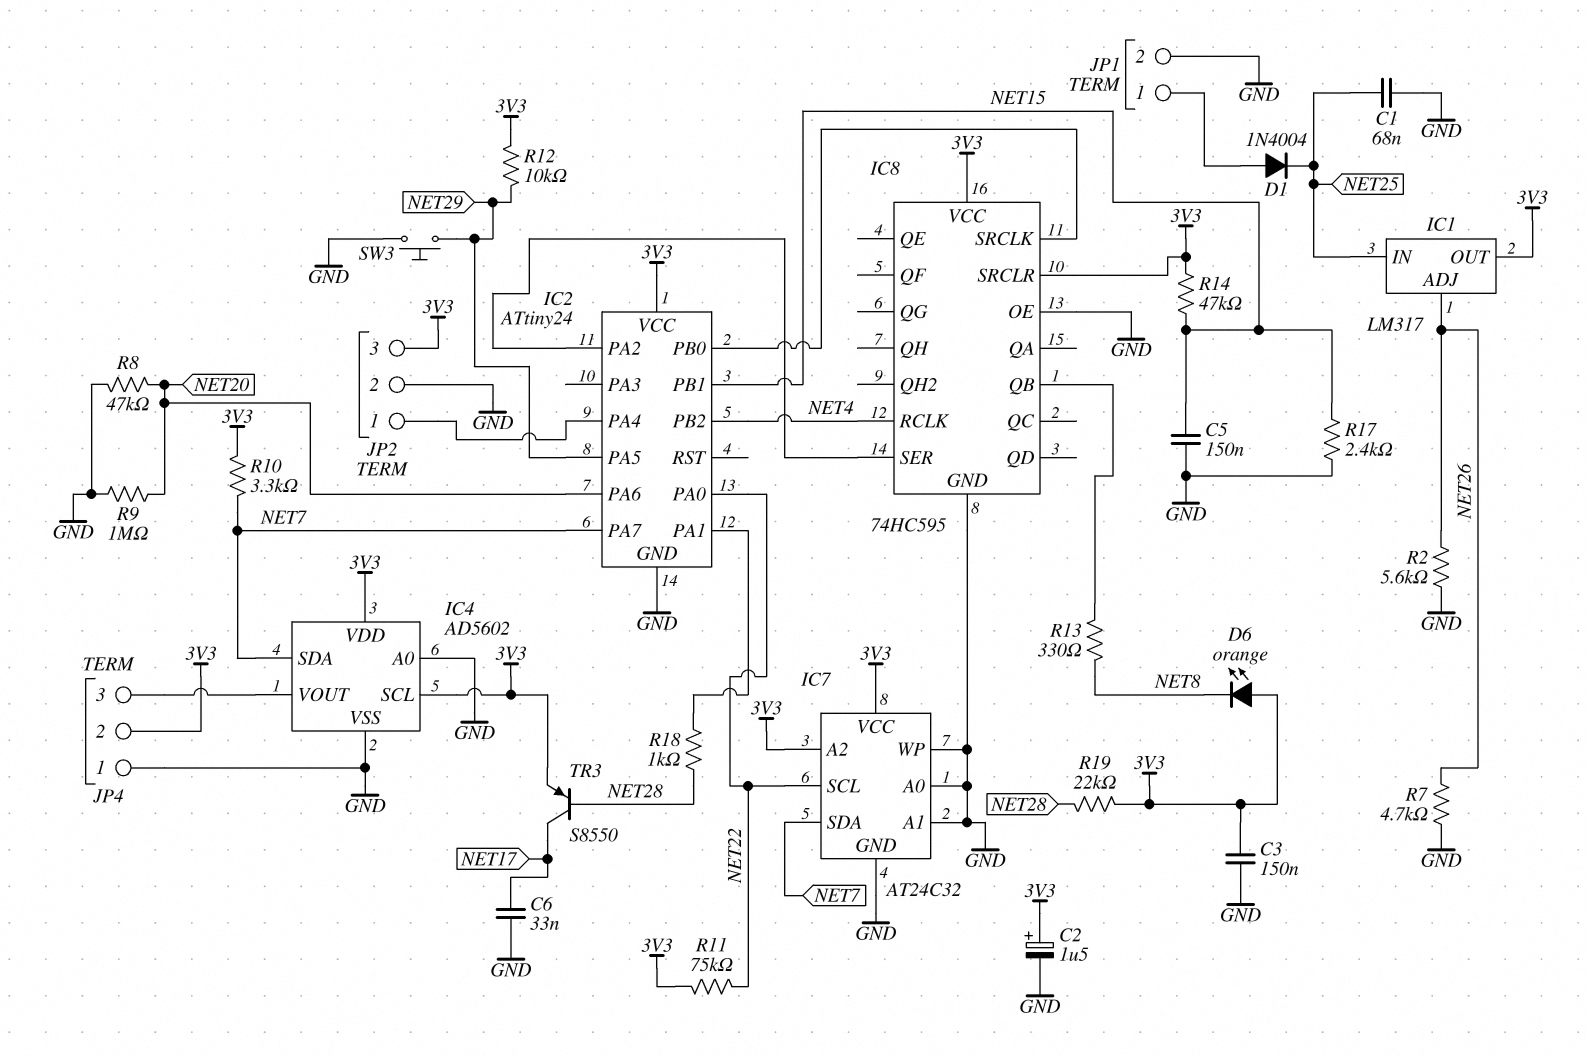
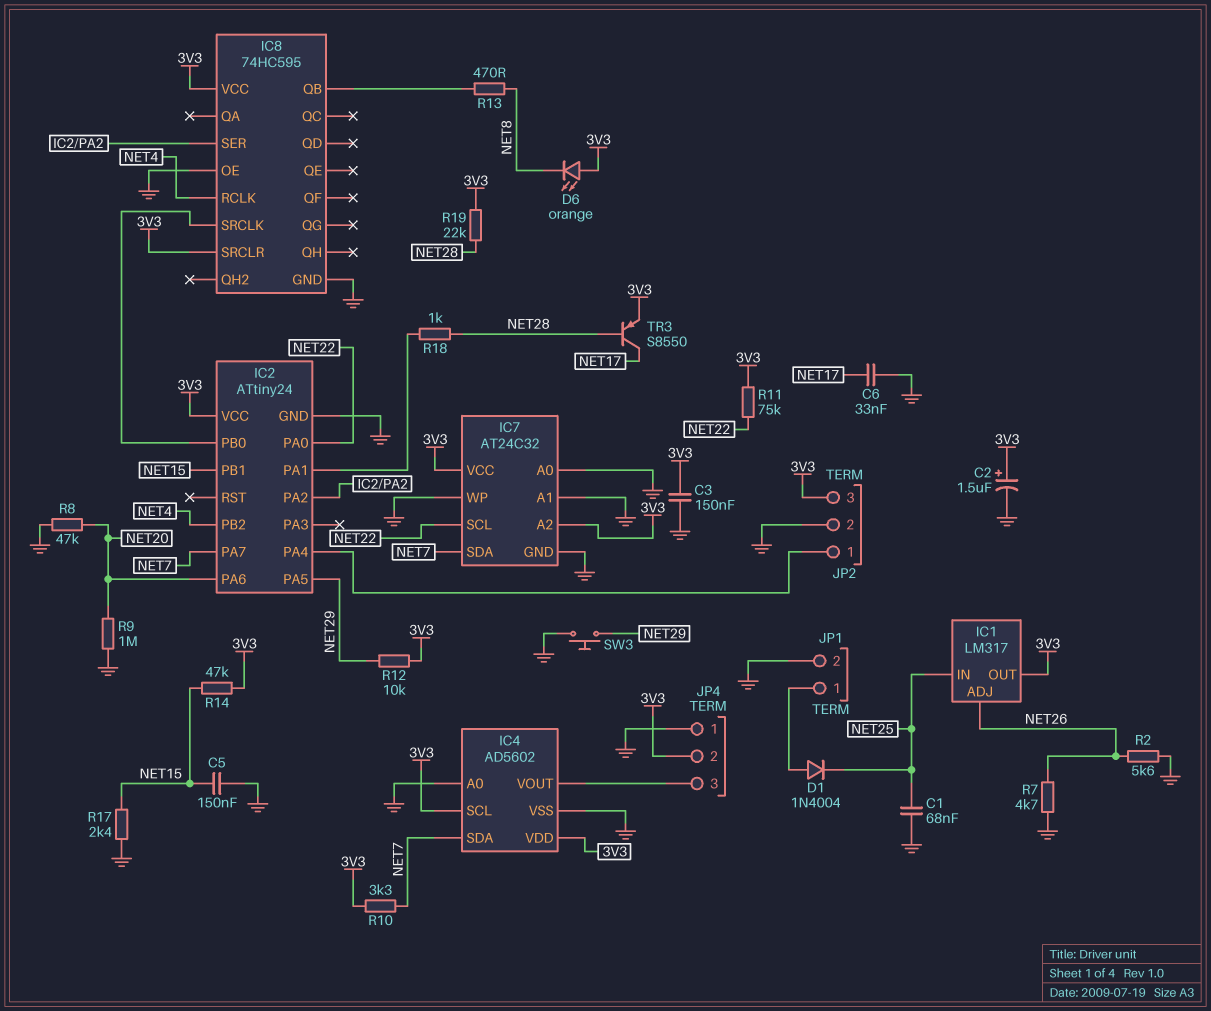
R13: 330 (IC8/QB, NET8) -> 470 (IC8/QB, NET8)

